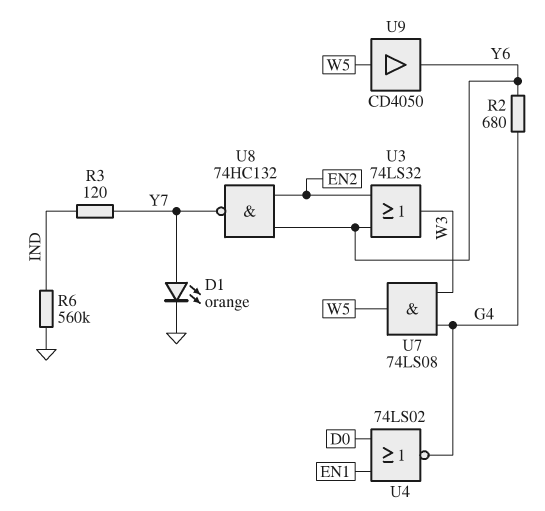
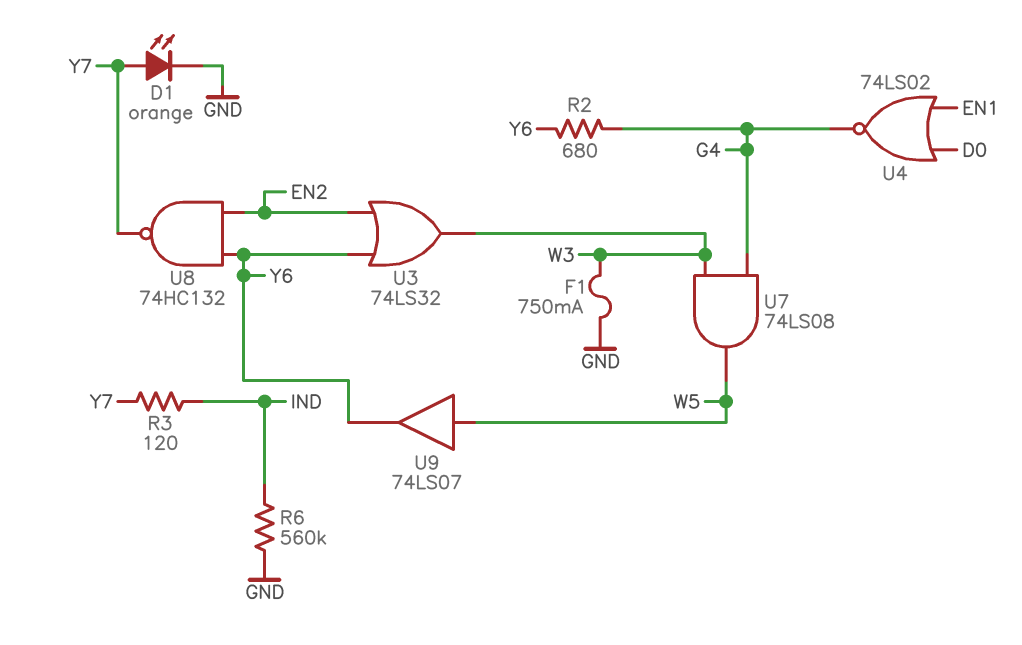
F1: none -> 750mA (GND, W3)
U9: buffer CD4050 (in W5, out Y6) -> buffer 74LS07 (in W5, out Y6)

